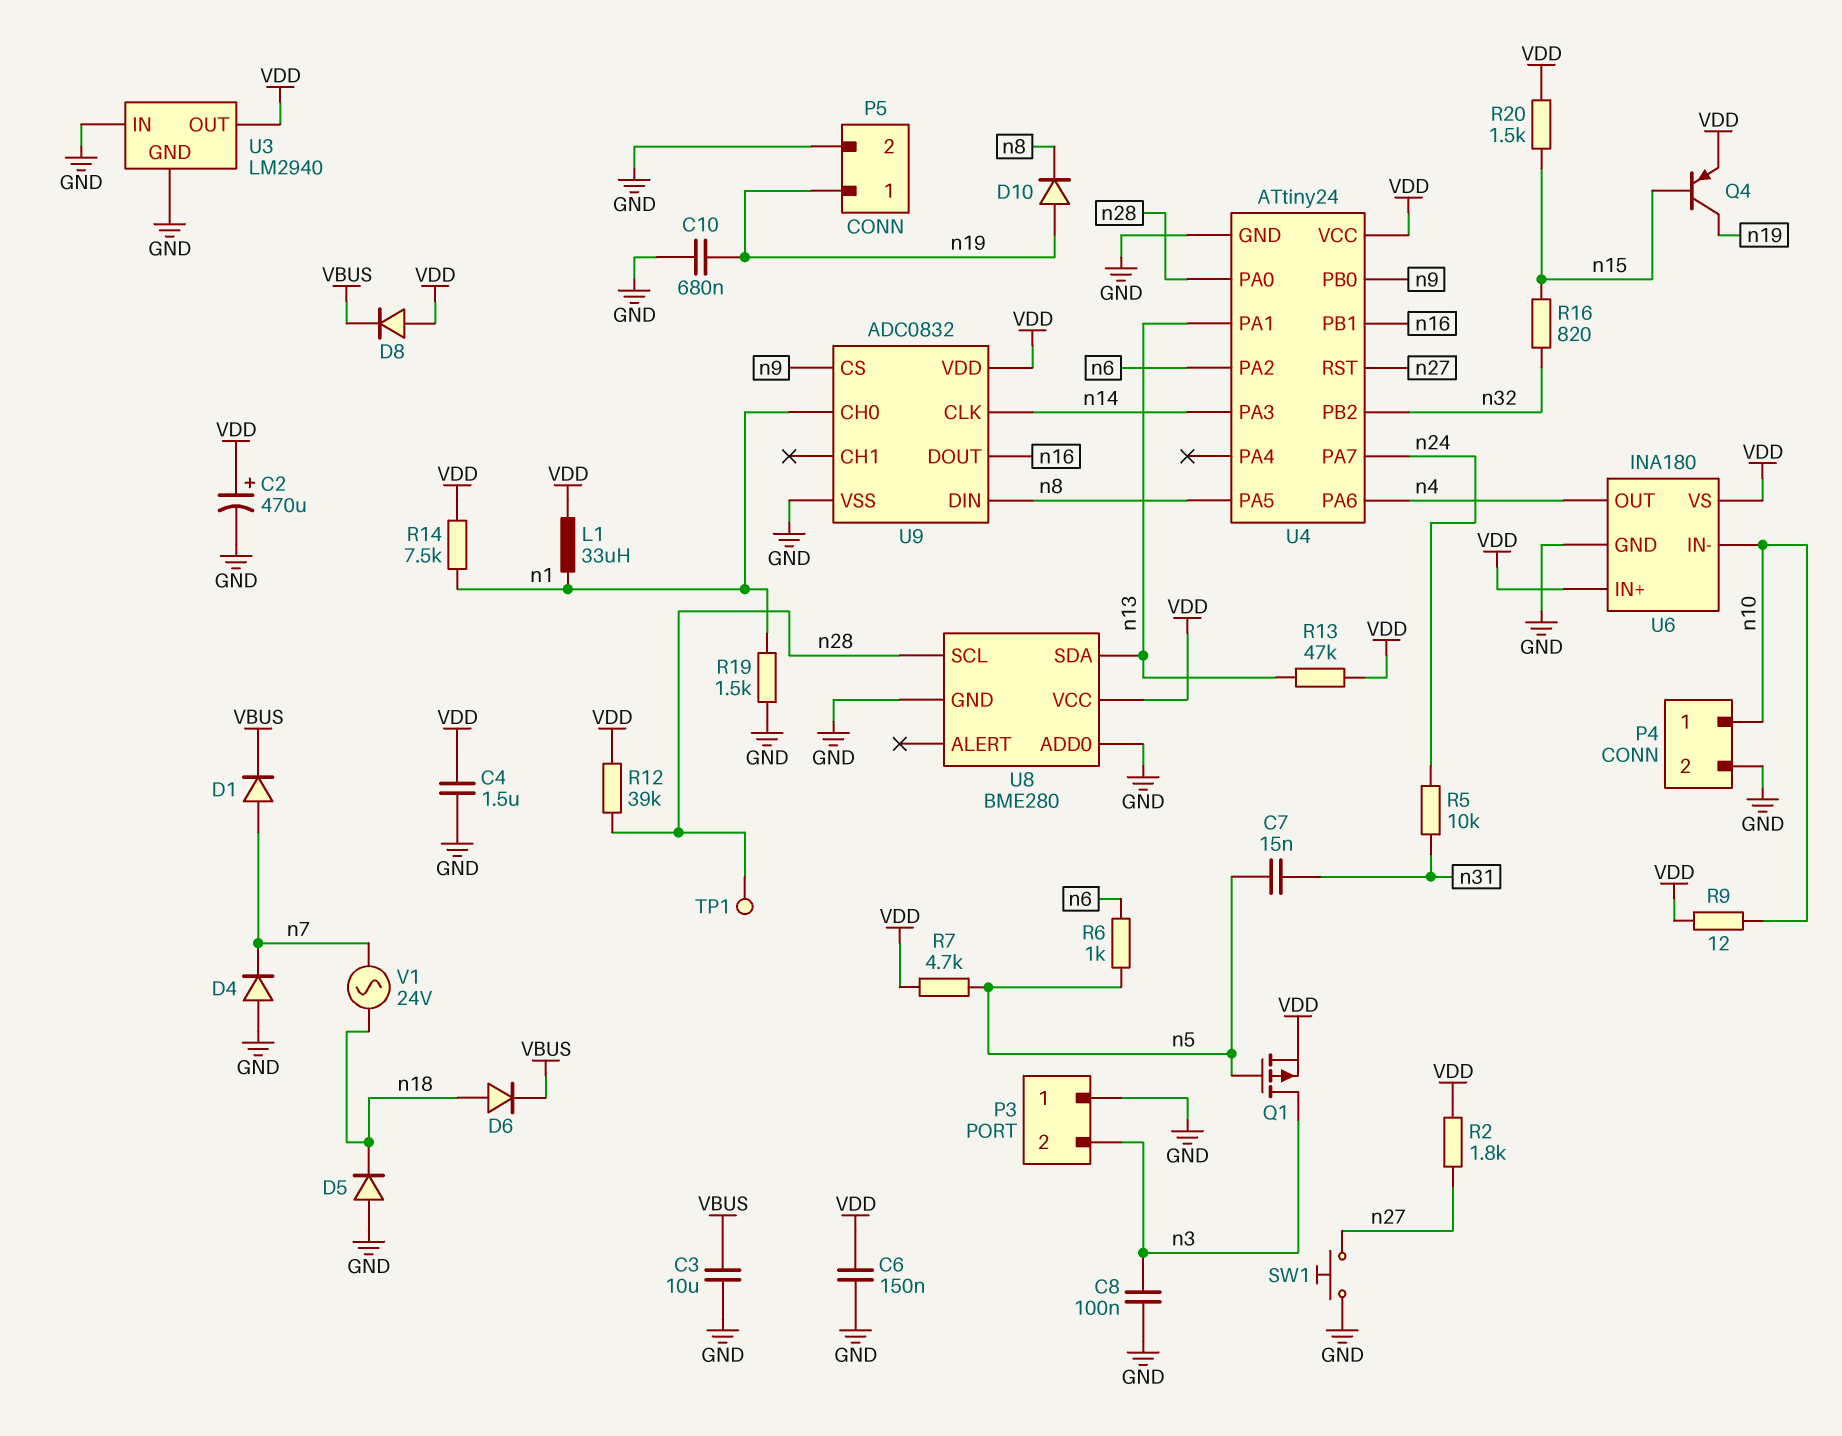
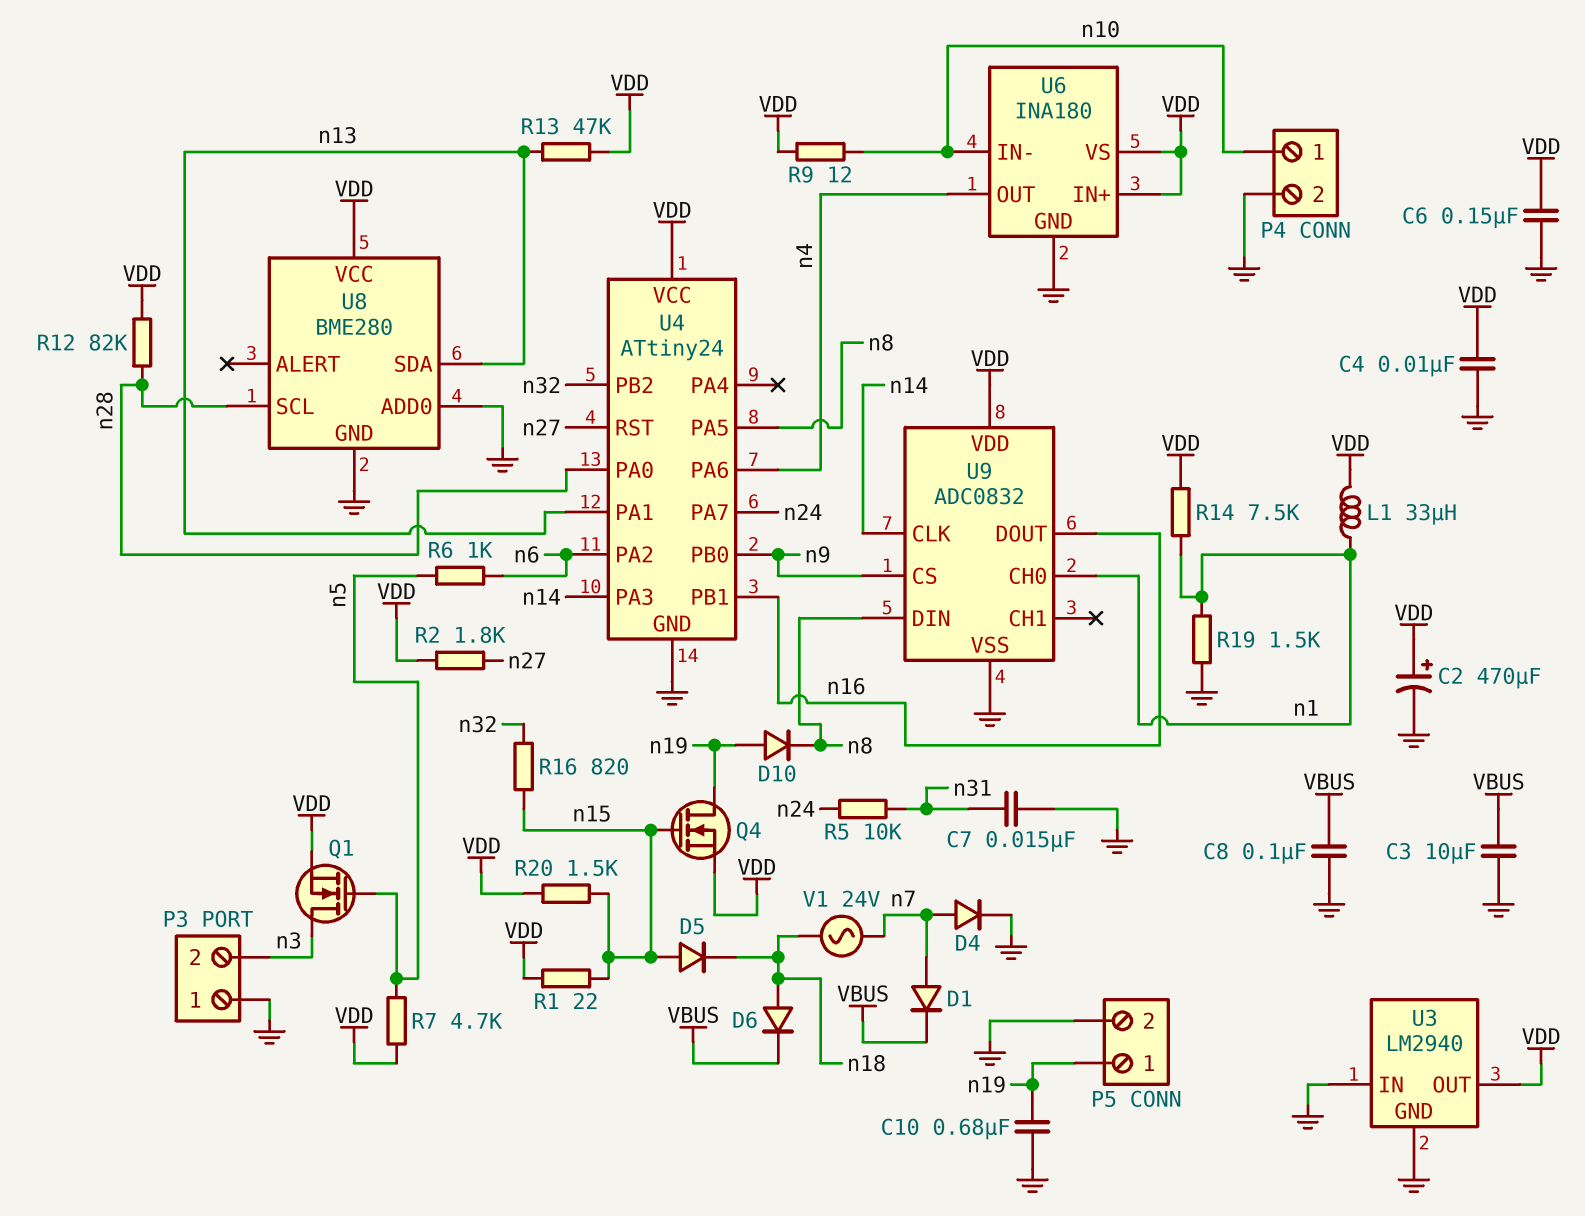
C4: 1.5uF (GND, VDD) -> 10nF (GND, VDD)
C7: 15nF (n5, n31) -> 15nF (GND, n31)
C8: 100nF (GND, n3) -> 100nF (GND, VBUS)
D4: diode (A GND, K n7) -> diode (A n7, K GND)
D5: diode (A GND, K n18) -> diode (A n15, K n18)
D8: diode (A VDD, K VBUS) -> none
Q1: PMOS (G n5, D n3, S VDD) -> NMOS (G n5, D n3, S VDD)
Q4: PNP (B n15, C n19, E VDD) -> NMOS (G n15, D n19, S VDD)
R1: none -> 22 (VDD, n15)
R12: 39k (VDD, n28) -> 82k (VDD, n28)
SW1: button (GND, n27) -> none
TP1: test point (n28) -> none

